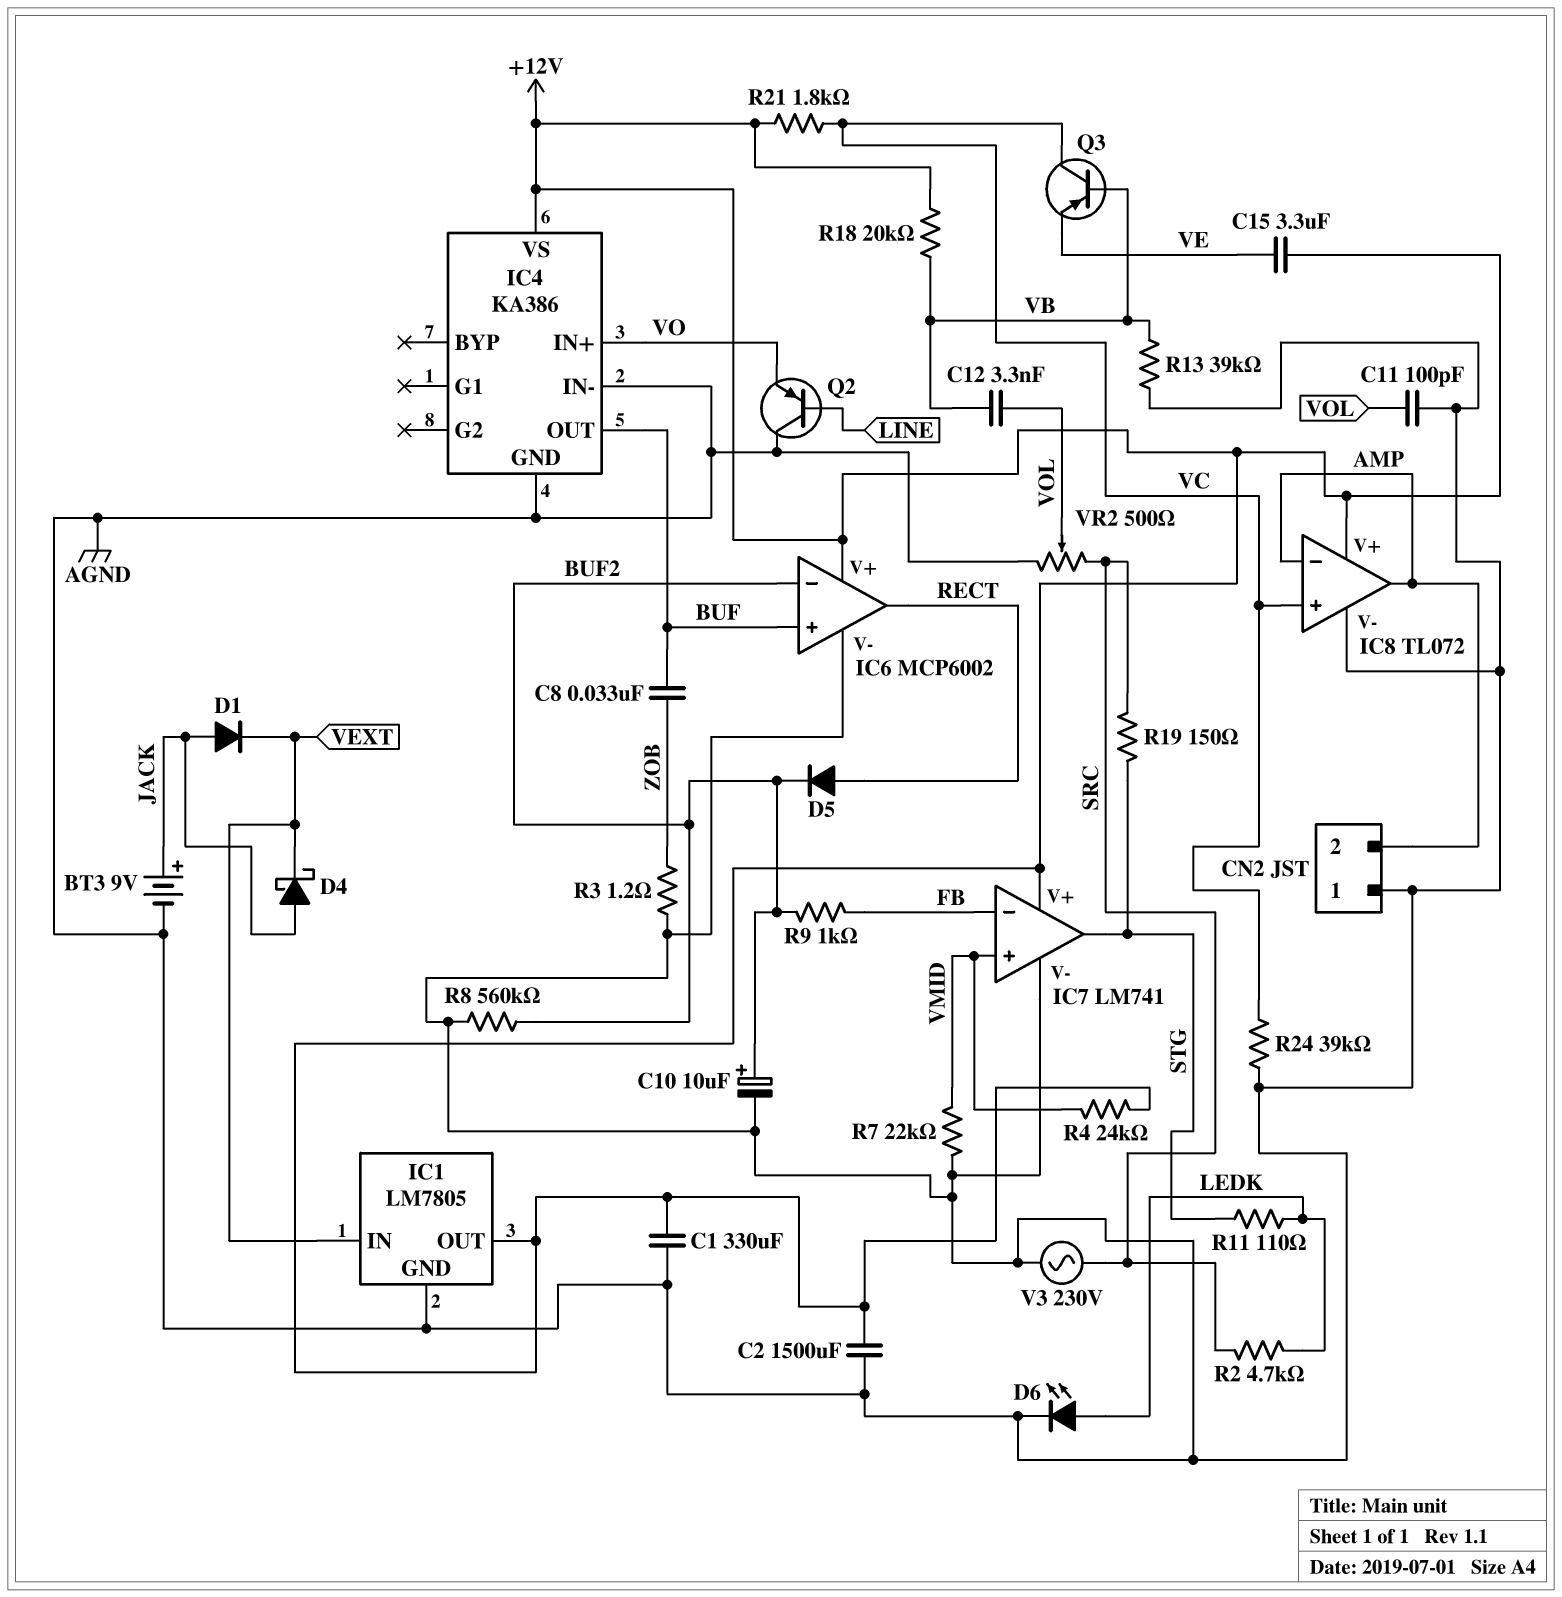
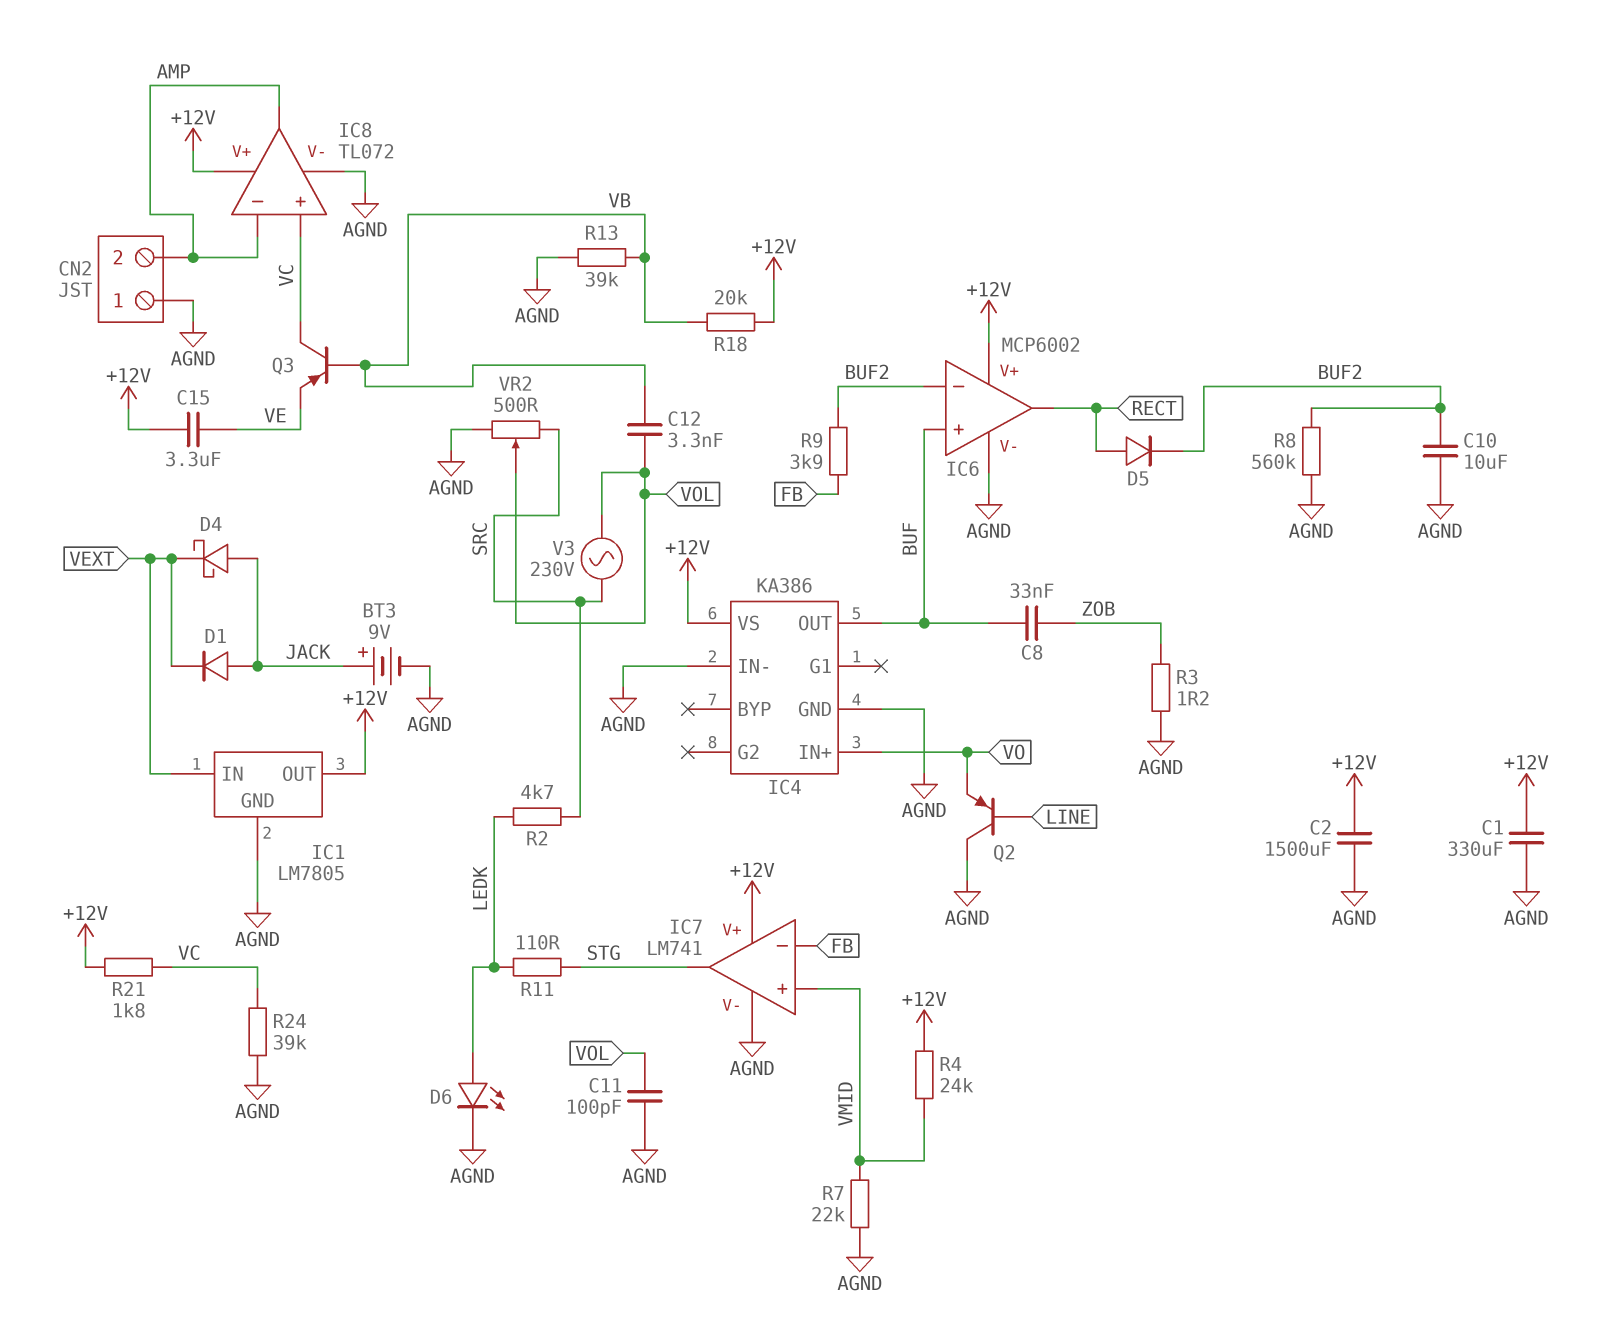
C10: 10uF (plus BUF2, minus AGND) -> 10uF (AGND, BUF2)
R9: 1k (BUF2, FB) -> 3.9k (BUF2, FB)
R19: 150 (SRC, STG) -> none
V3: AC 230V (AGND, SRC) -> AC 230V (SRC, VOL)

